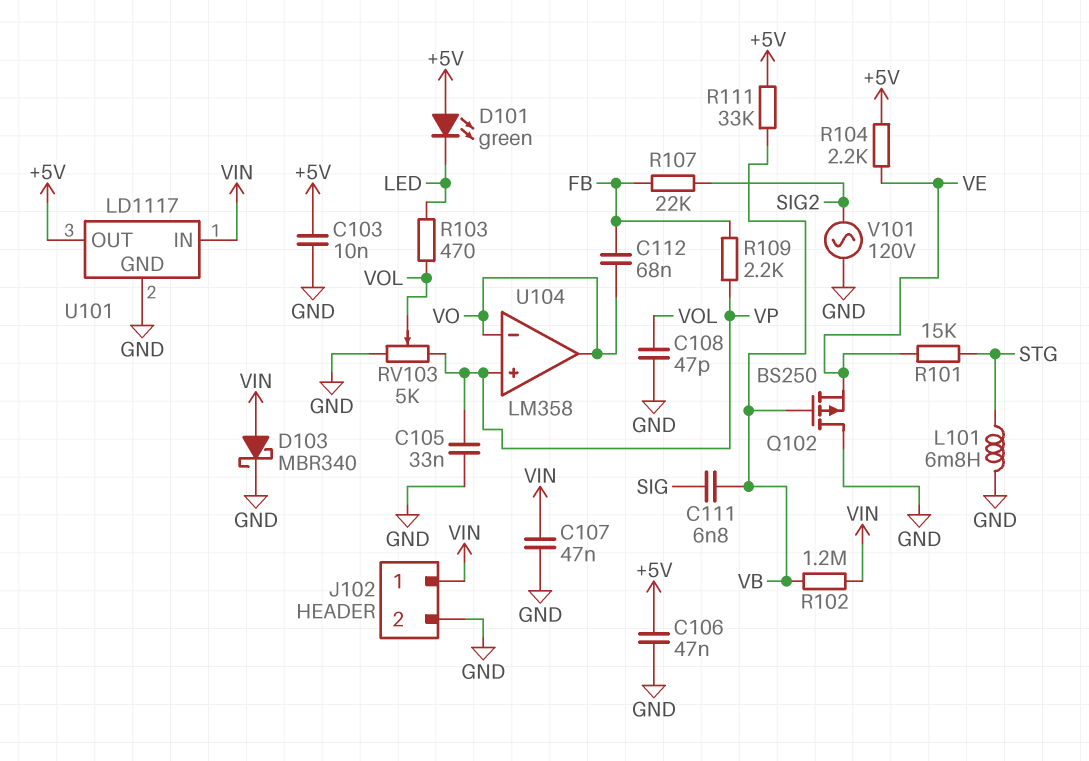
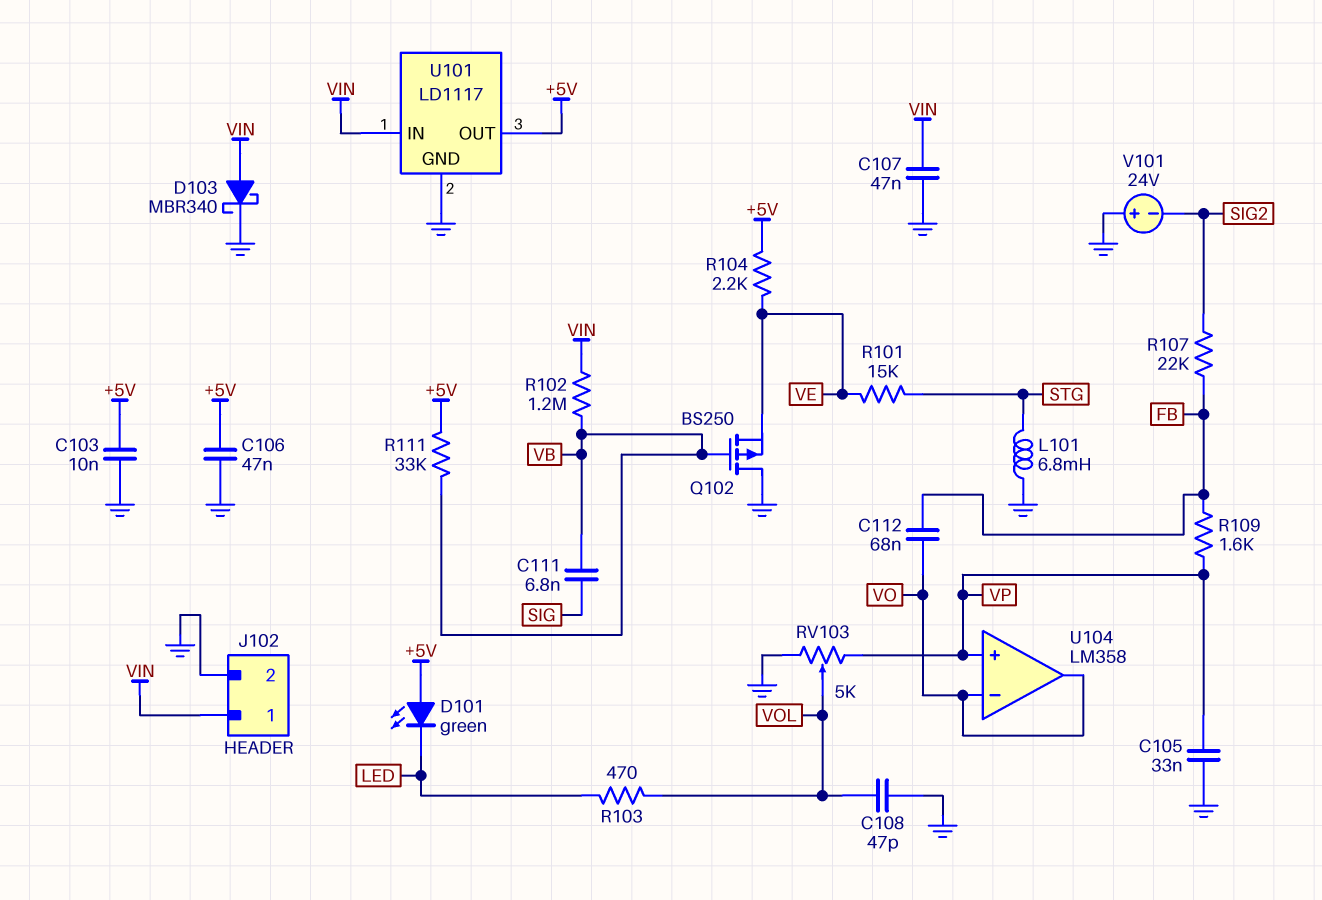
R109: 2.2k (FB, VP) -> 1.6k (FB, VP)
V101: AC 120V (GND, SIG2) -> 24V (plus GND, minus SIG2)

